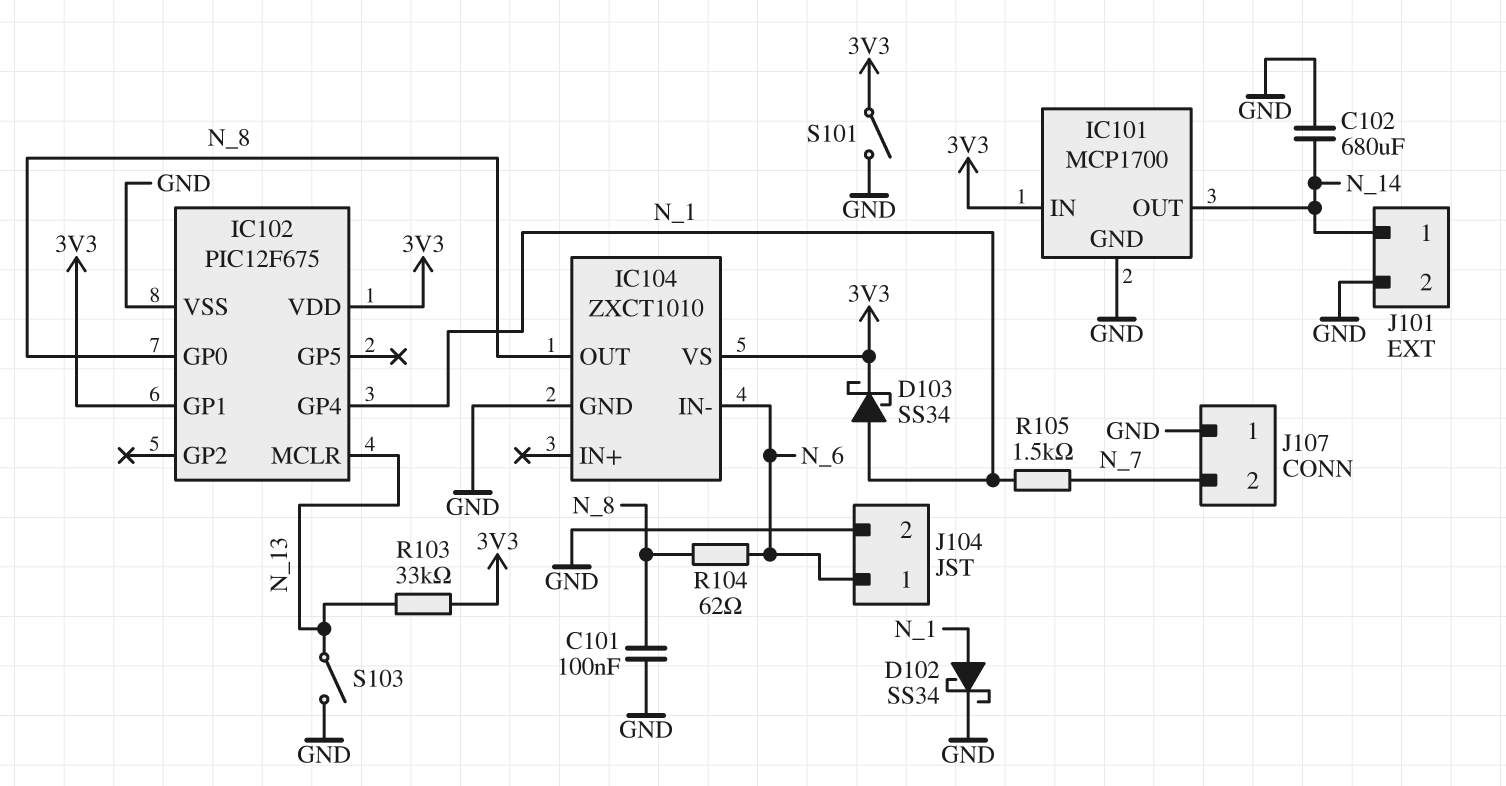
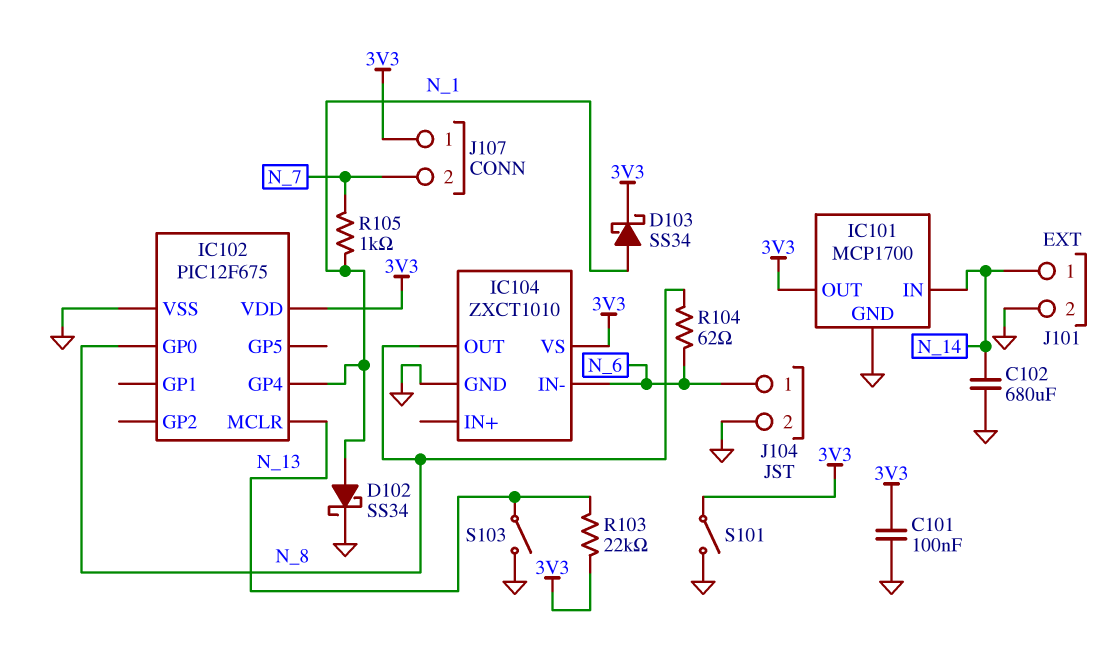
C101: 100nF (GND, N_8) -> 100nF (3V3, GND)
IC101 pin IN: 3V3 -> N_14
IC101 pin OUT: N_14 -> 3V3
IC102 pin GP1: 3V3 -> none
J107 pin 1: GND -> 3V3
R103: 33k (3V3, N_13) -> 22k (3V3, N_13)
R105: 1.5k (N_1, N_7) -> 1k (N_1, N_7)

